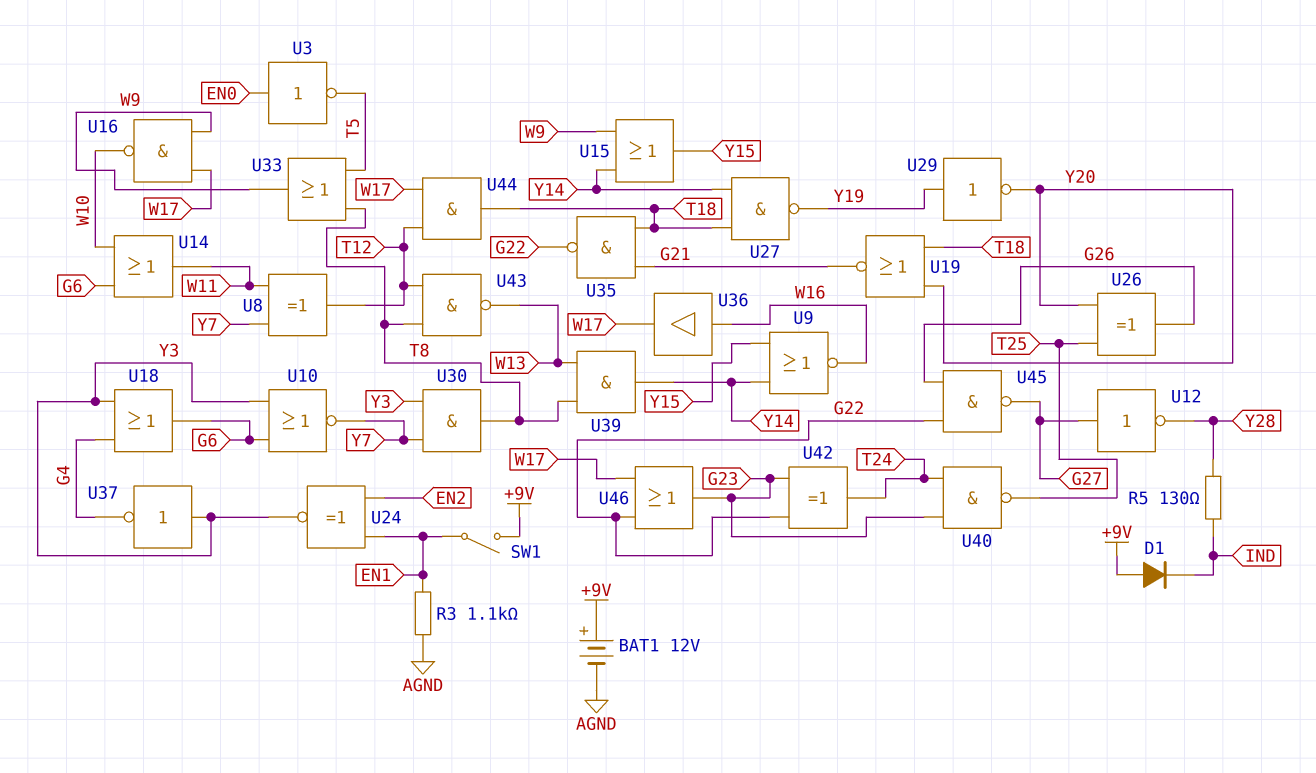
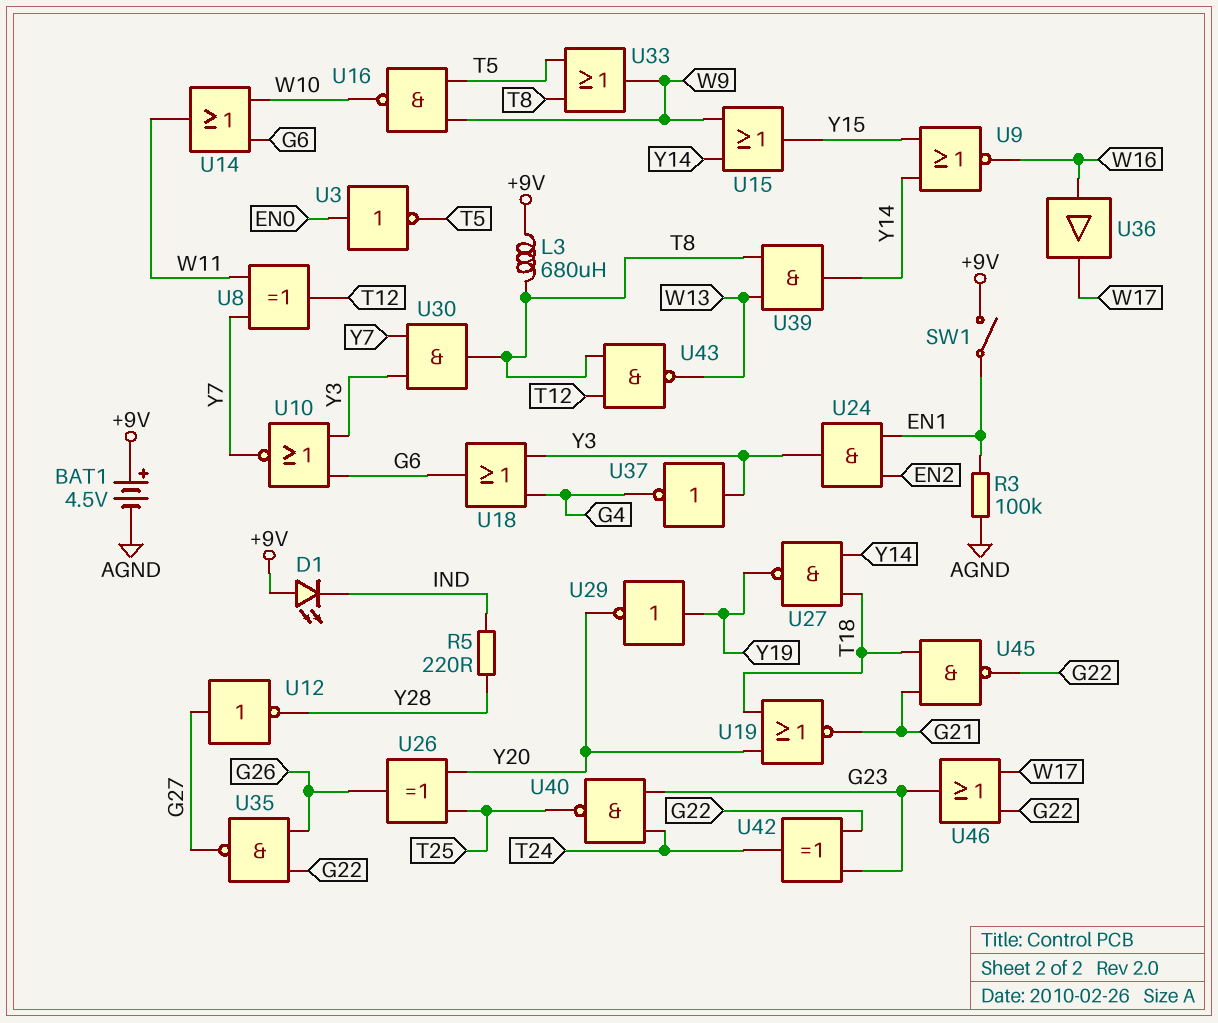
BAT1: 12V (plus +9V, minus AGND) -> 4.5V (plus +9V, minus AGND)
D1: diode (A +9V, K IND) -> LED (A +9V, K IND)
L3: none -> 680uH (+9V, T8)
R3: 1.1k (AGND, EN1) -> 100k (AGND, EN1)
R5: 130 (IND, Y28) -> 220 (IND, Y28)
U16: NAND (in W9, in W17, out W10) -> NAND (in T5, in W9, out W10)
U24: XNOR (in EN1, in EN2, out Y3) -> AND (in EN1, in EN2, out Y3)
U35: NAND (in G21, in T18, out G22) -> NAND (in G22, in G26, out G27)
U44: AND (in T12, in W17, out T18) -> none
U45: NAND (in G22, in G26, out G27) -> NAND (in G21, in T18, out G22)

